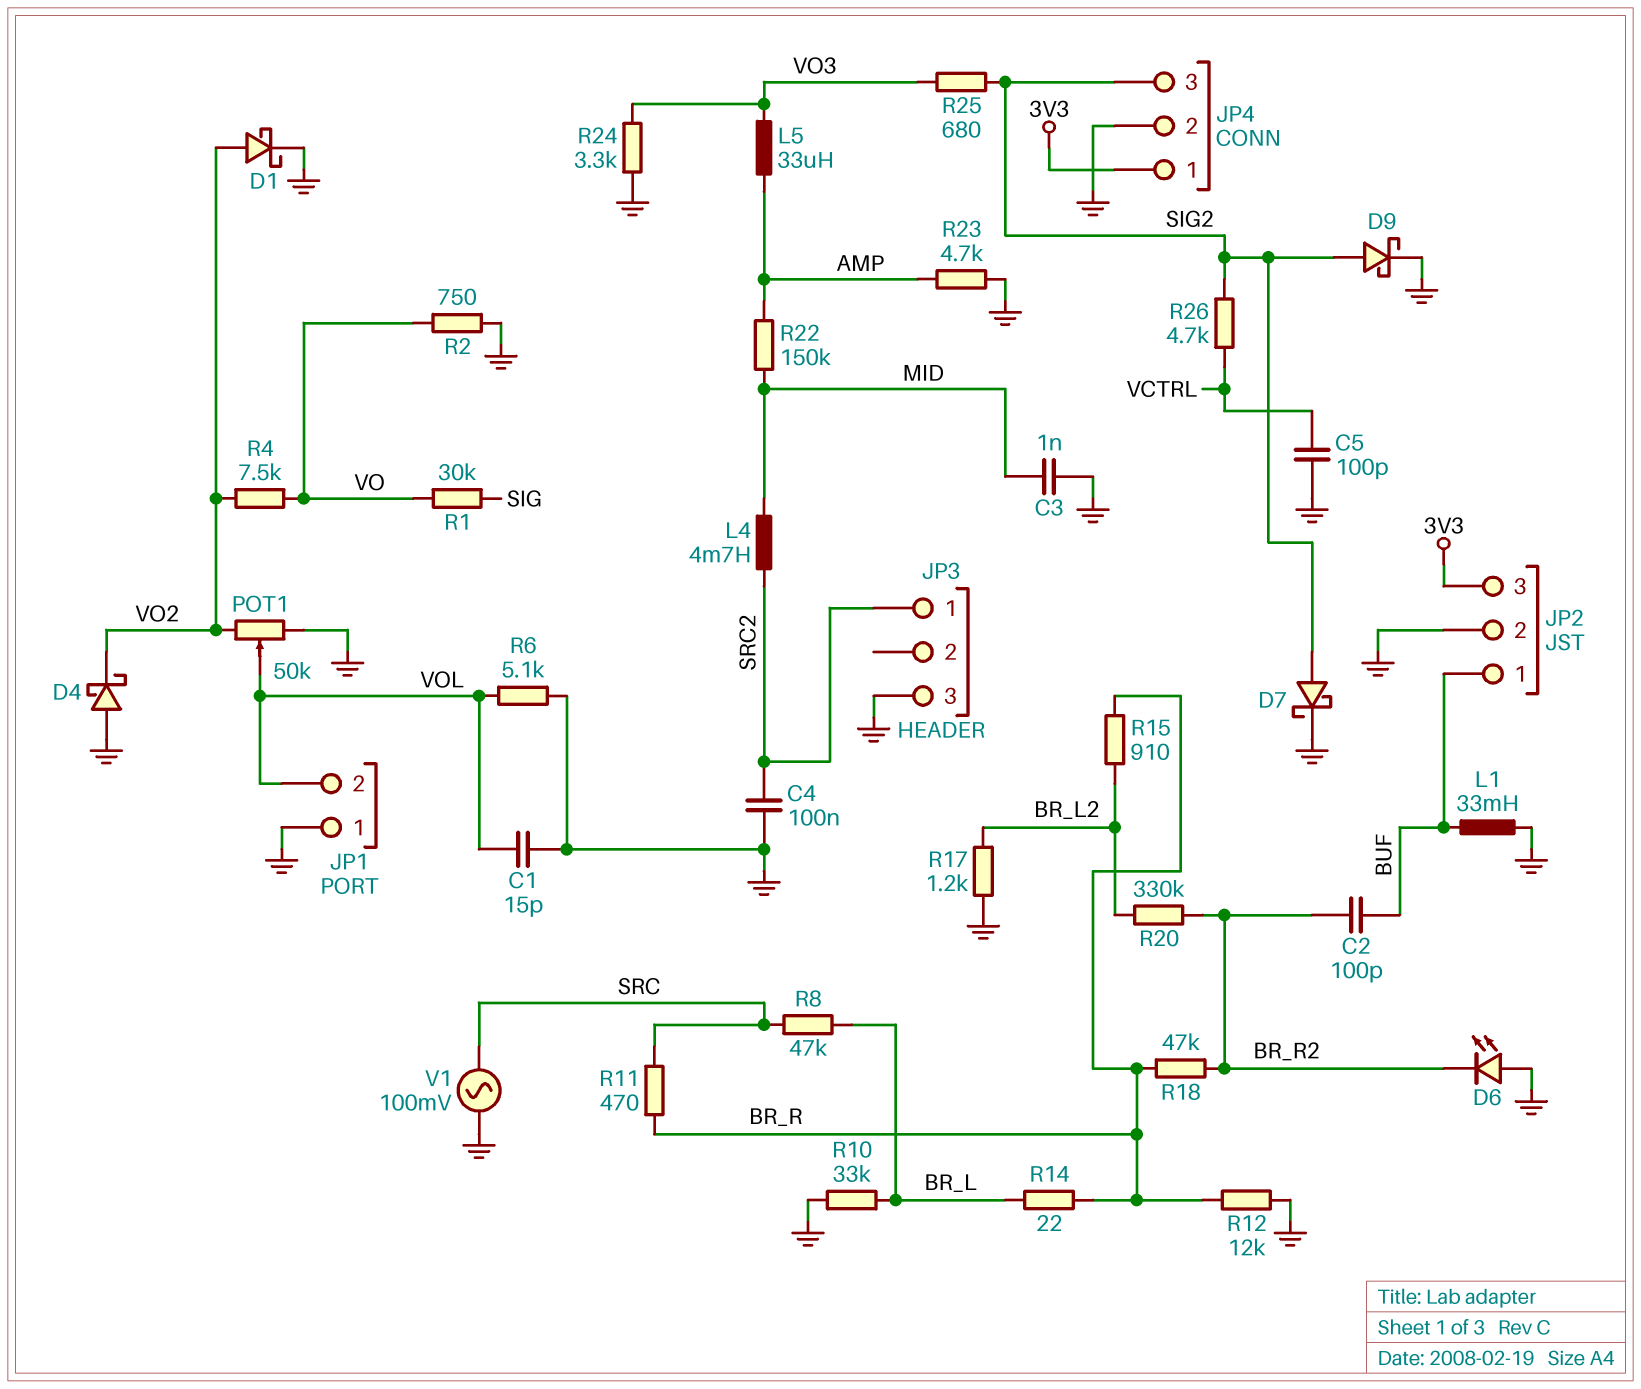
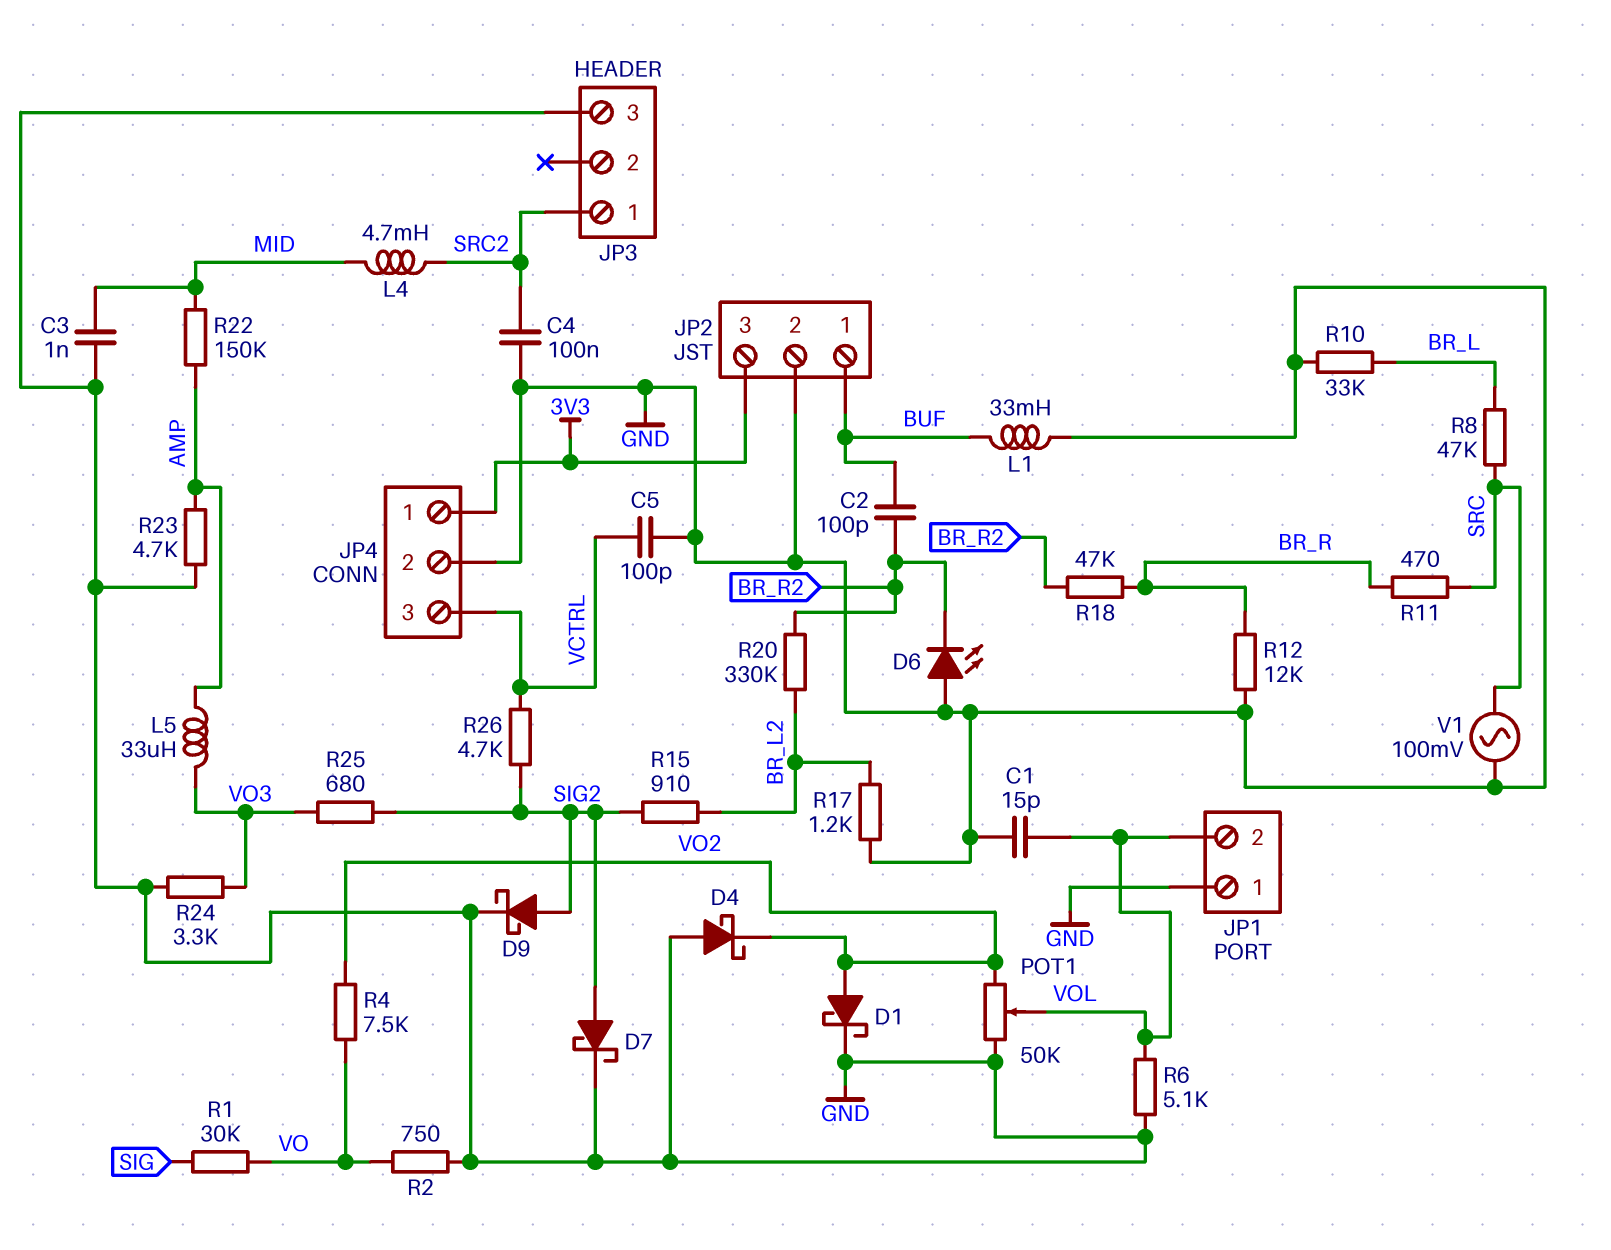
JP4 pin 3: SIG2 -> VCTRL
R14: 22 (BR_L, BR_R) -> none
R15: 910 (BR_L2, BR_R) -> 910 (BR_L2, SIG2)

